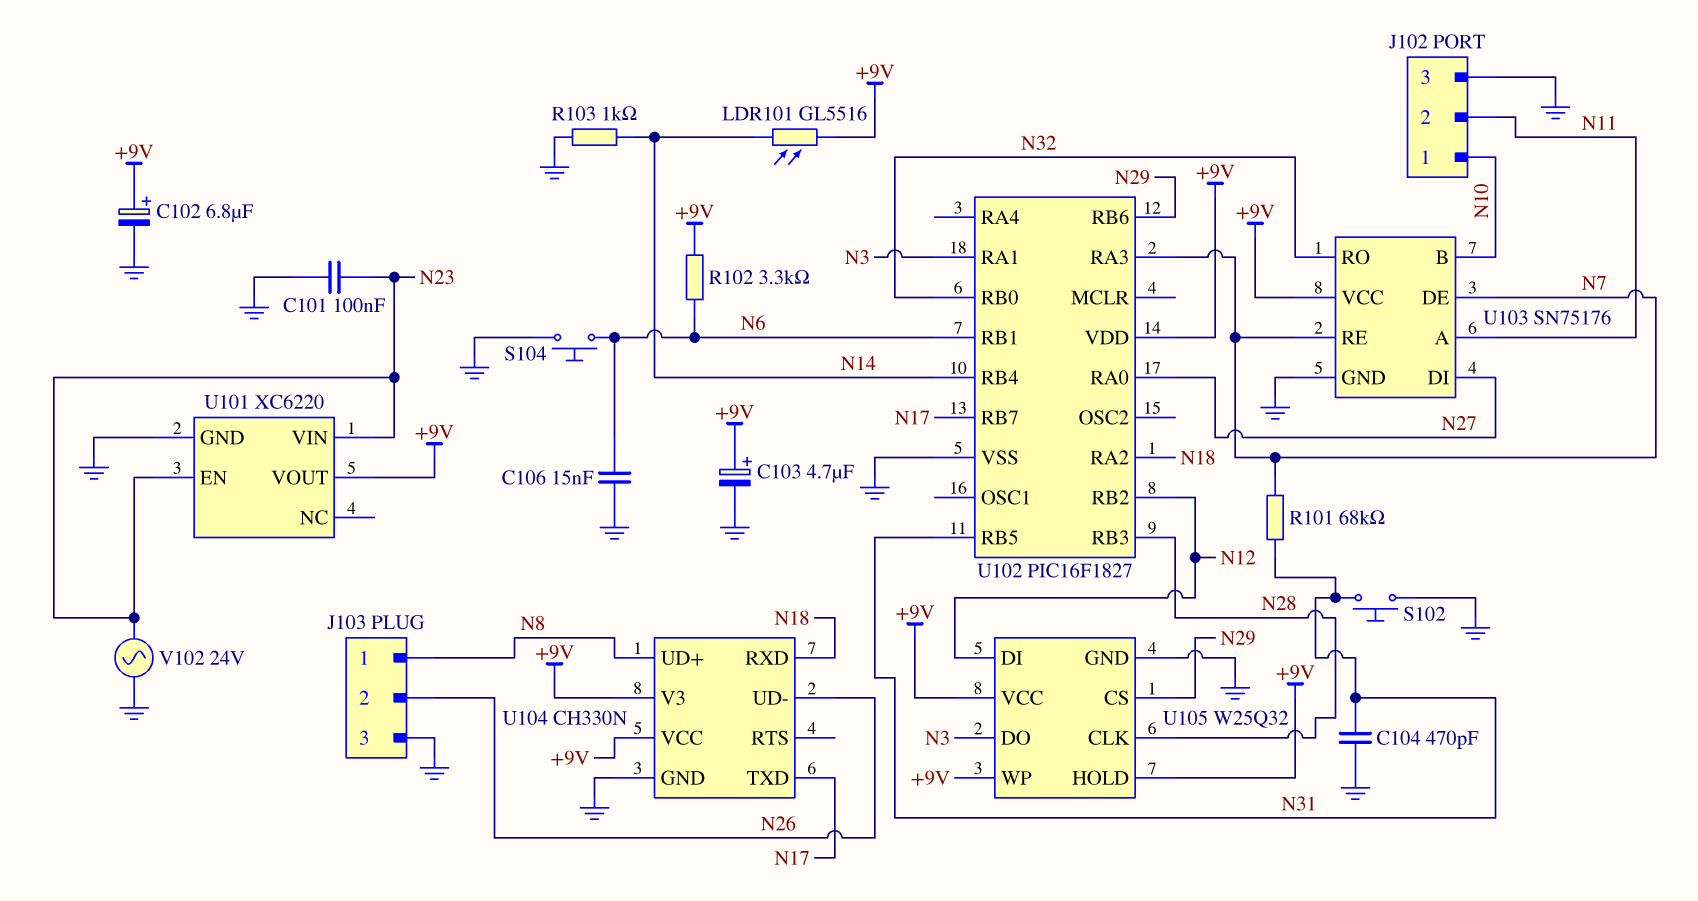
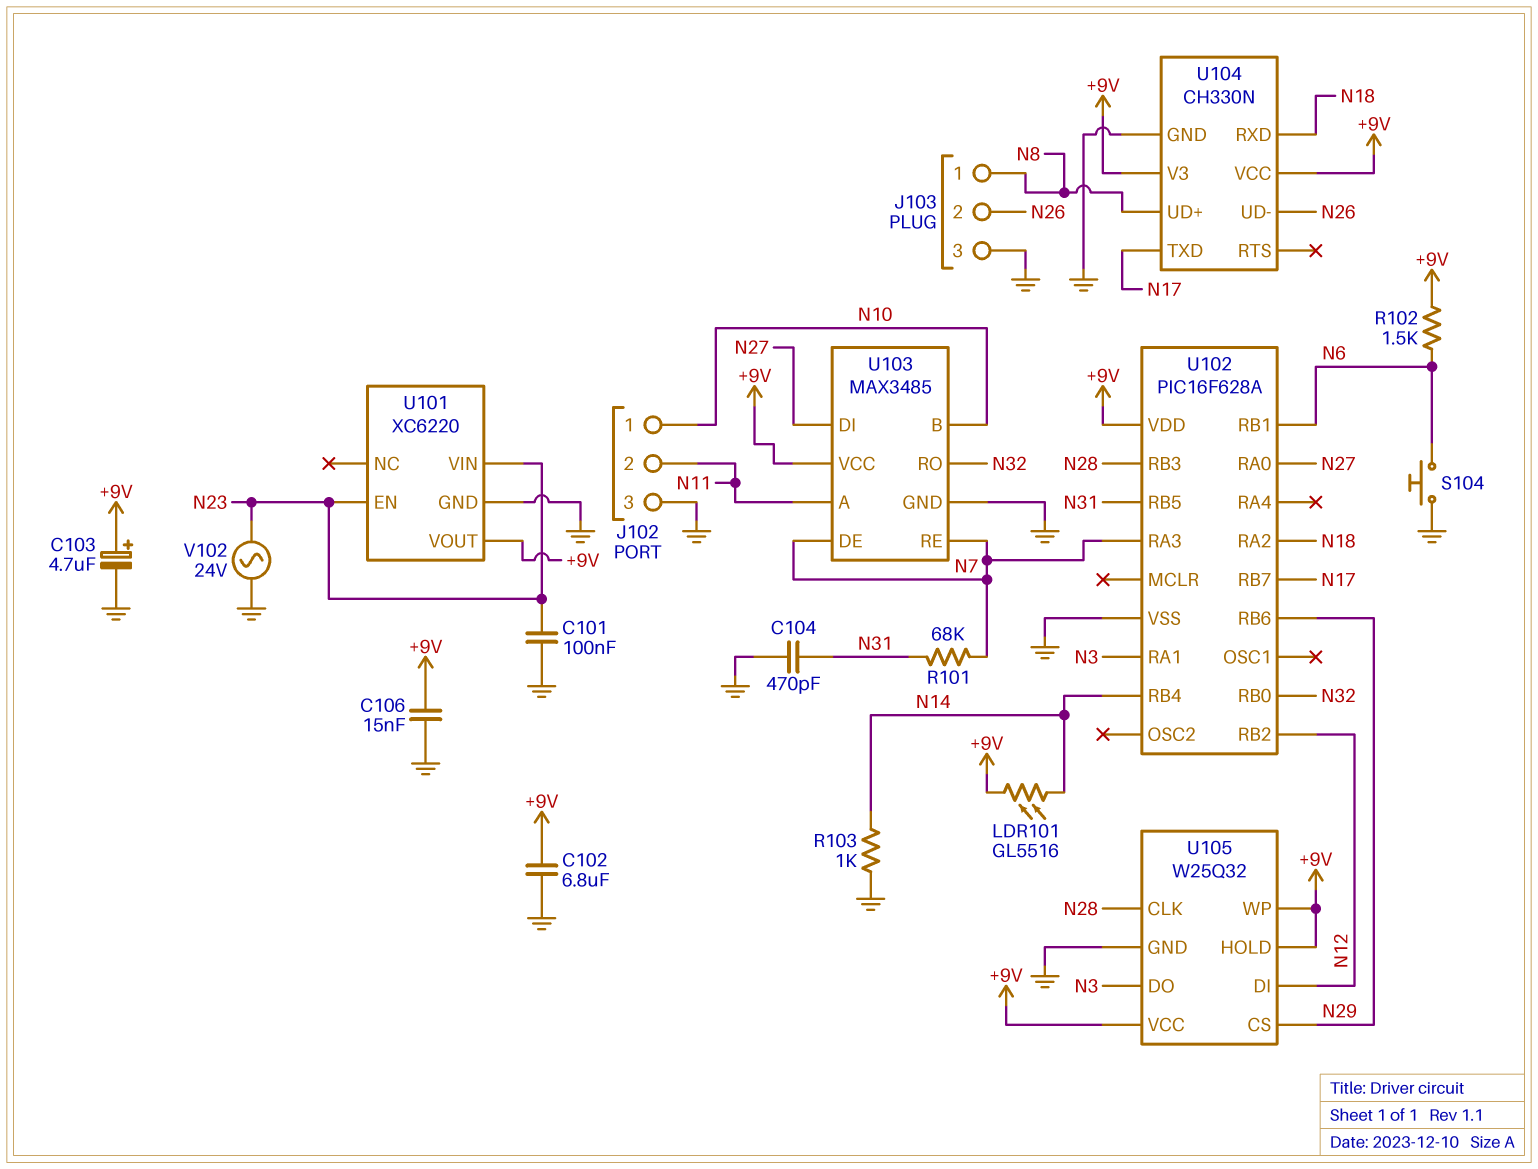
C102: 6.8uF (plus +9V, minus GND) -> 6.8uF (+9V, GND)
C106: 15nF (GND, N6) -> 15nF (+9V, GND)
R102: 3.3k (+9V, N6) -> 1.5k (+9V, N6)
S102: button (GND, N31) -> none
U102: PIC16F1827 -> PIC16F628A
U103: SN75176 -> MAX3485

